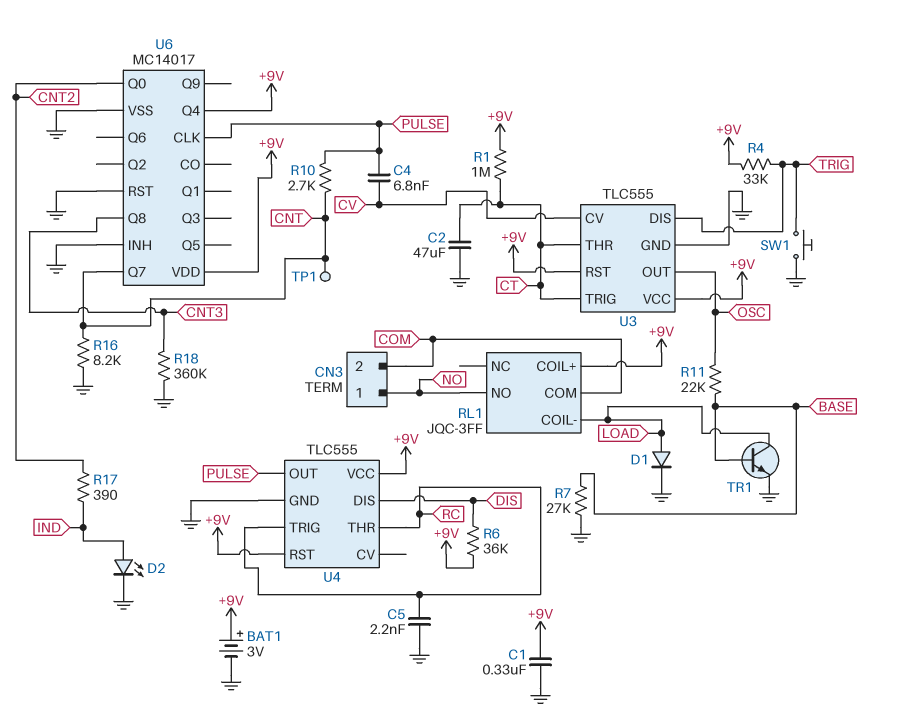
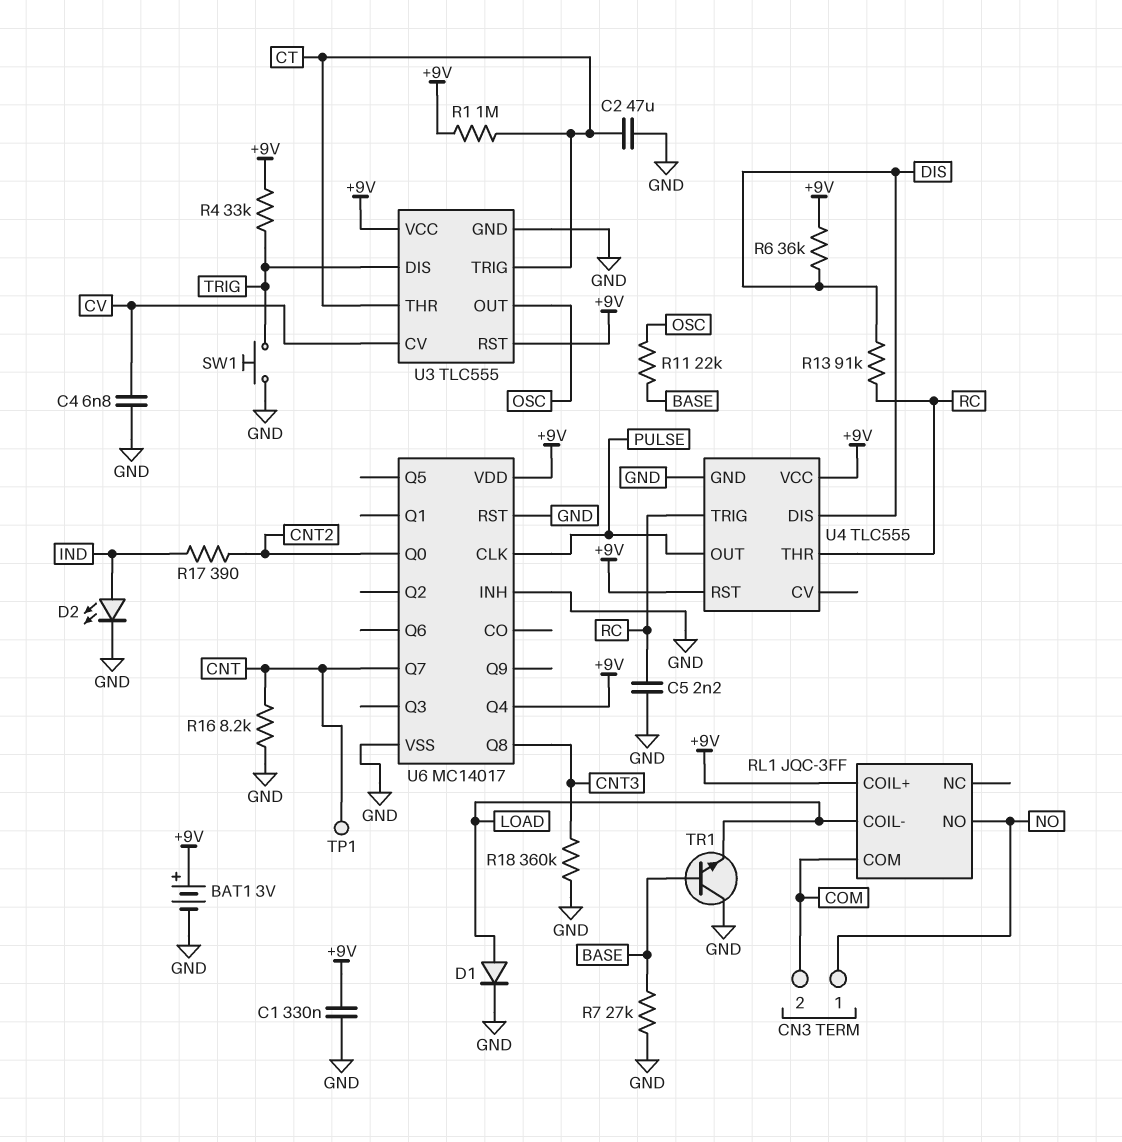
C4: 6.8nF (CV, PULSE) -> 6.8nF (CV, GND)
R10: 2.7k (CNT, PULSE) -> none
R13: none -> 91k (DIS, RC)
TR1: NPN (B BASE, C LOAD, E GND) -> NPN (B BASE, C GND, E LOAD)

